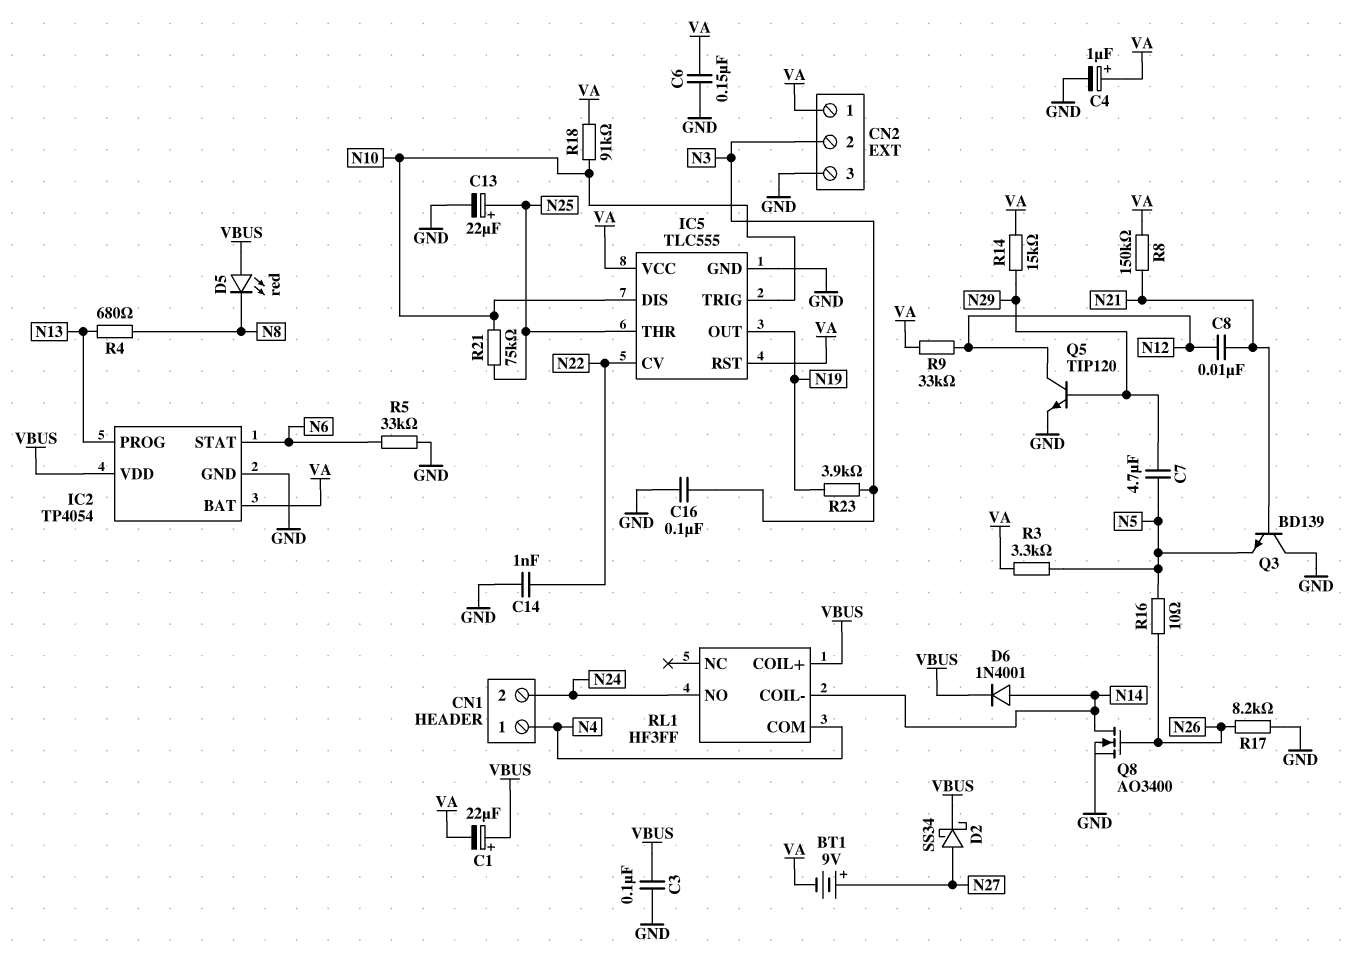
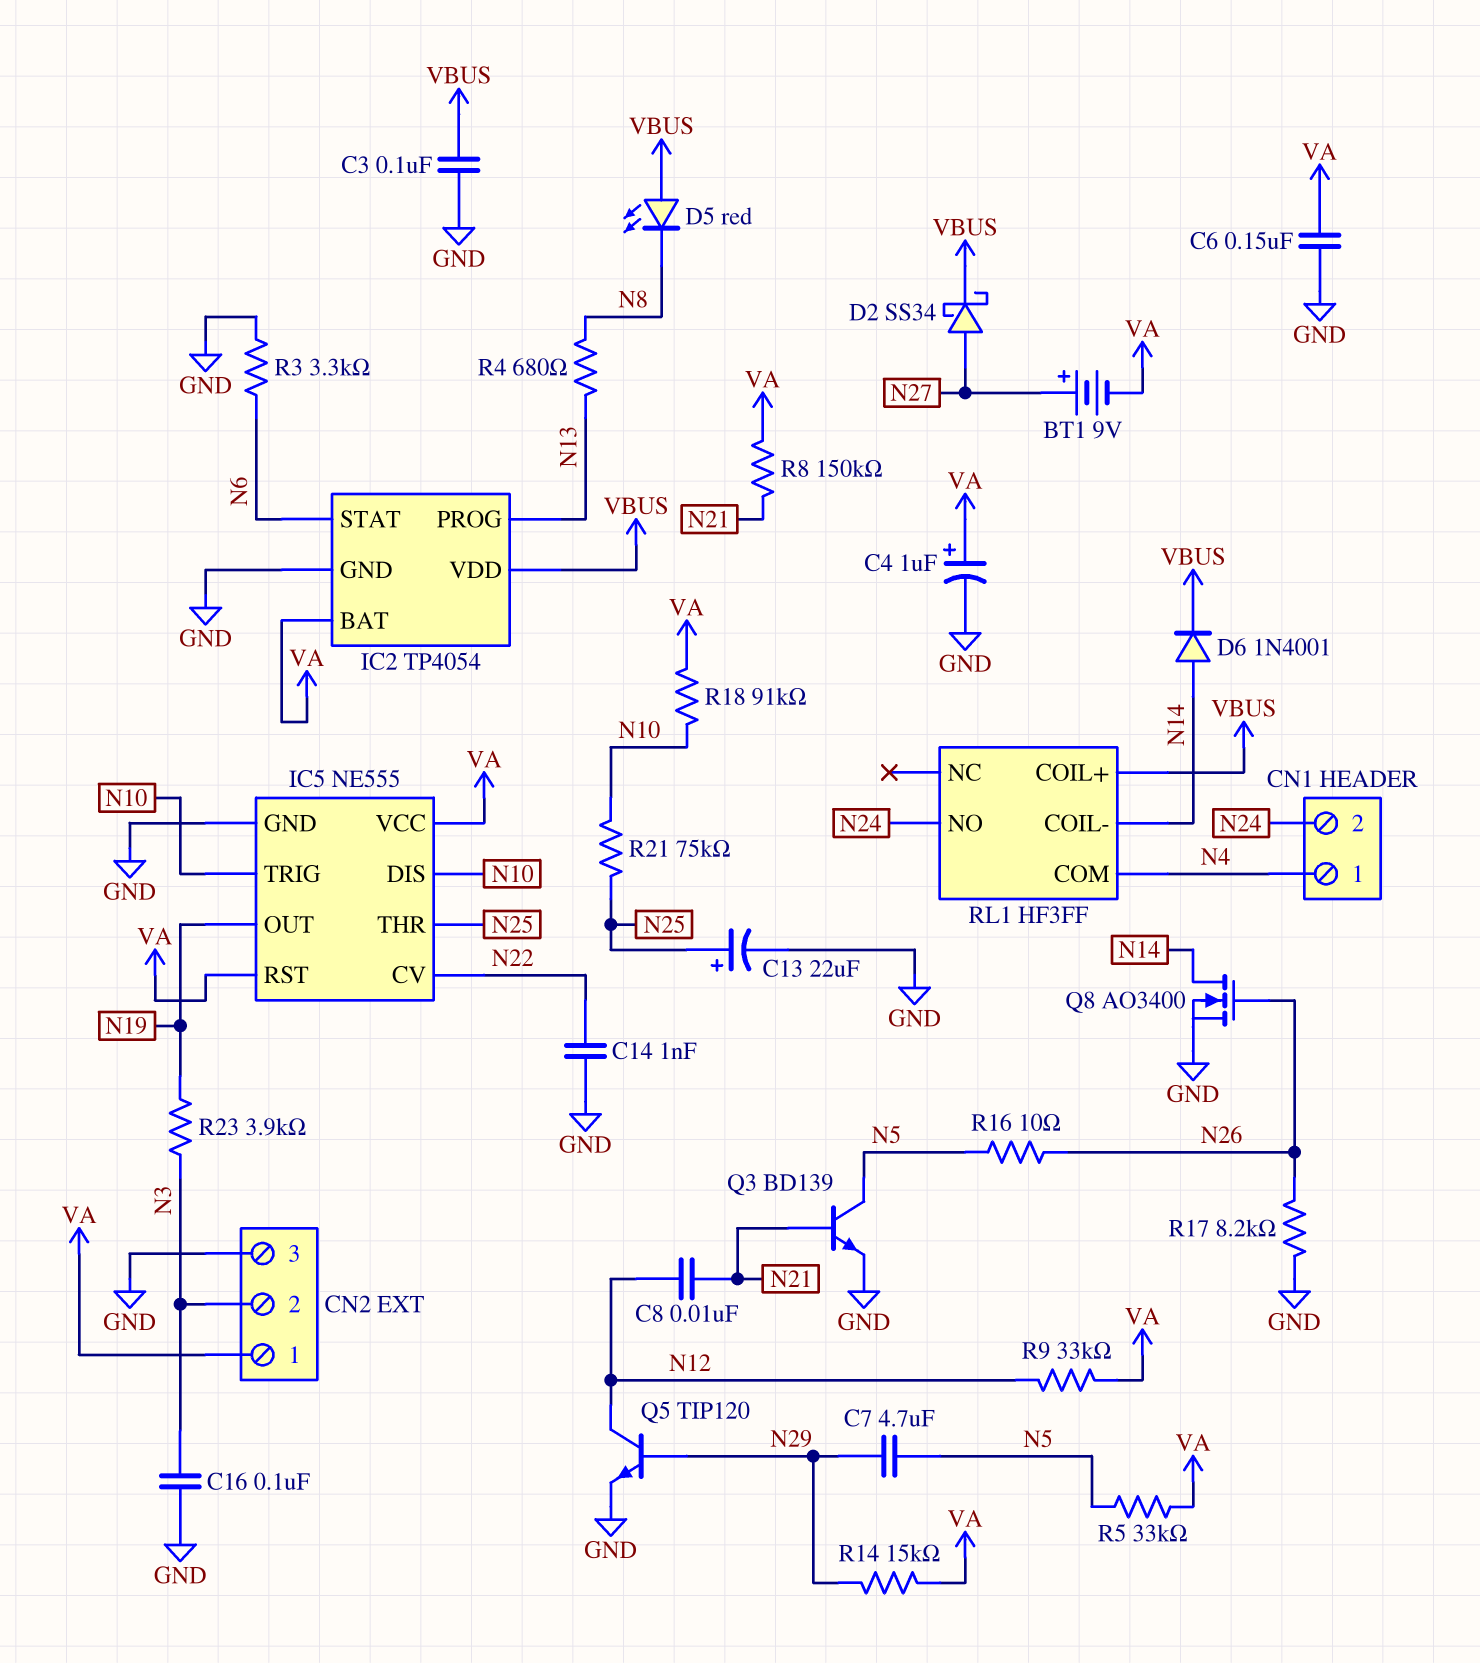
C1: 22uF (plus VBUS, minus VA) -> none
IC5: TLC555 -> NE555
Q3: NPN BD139 (B N21, C GND, E N5) -> NPN BD139 (B N21, C N5, E GND)
R3: 3.3k (N5, VA) -> 3.3k (GND, N6)
R5: 33k (GND, N6) -> 33k (N5, VA)

